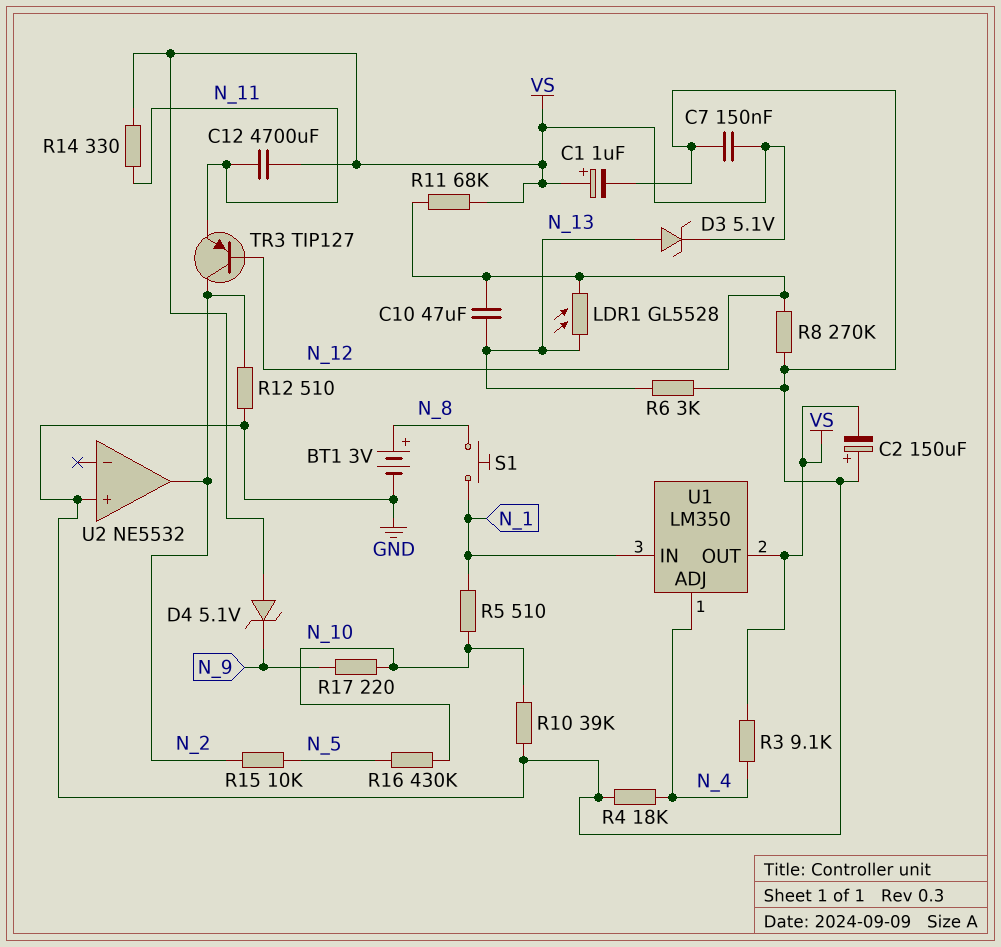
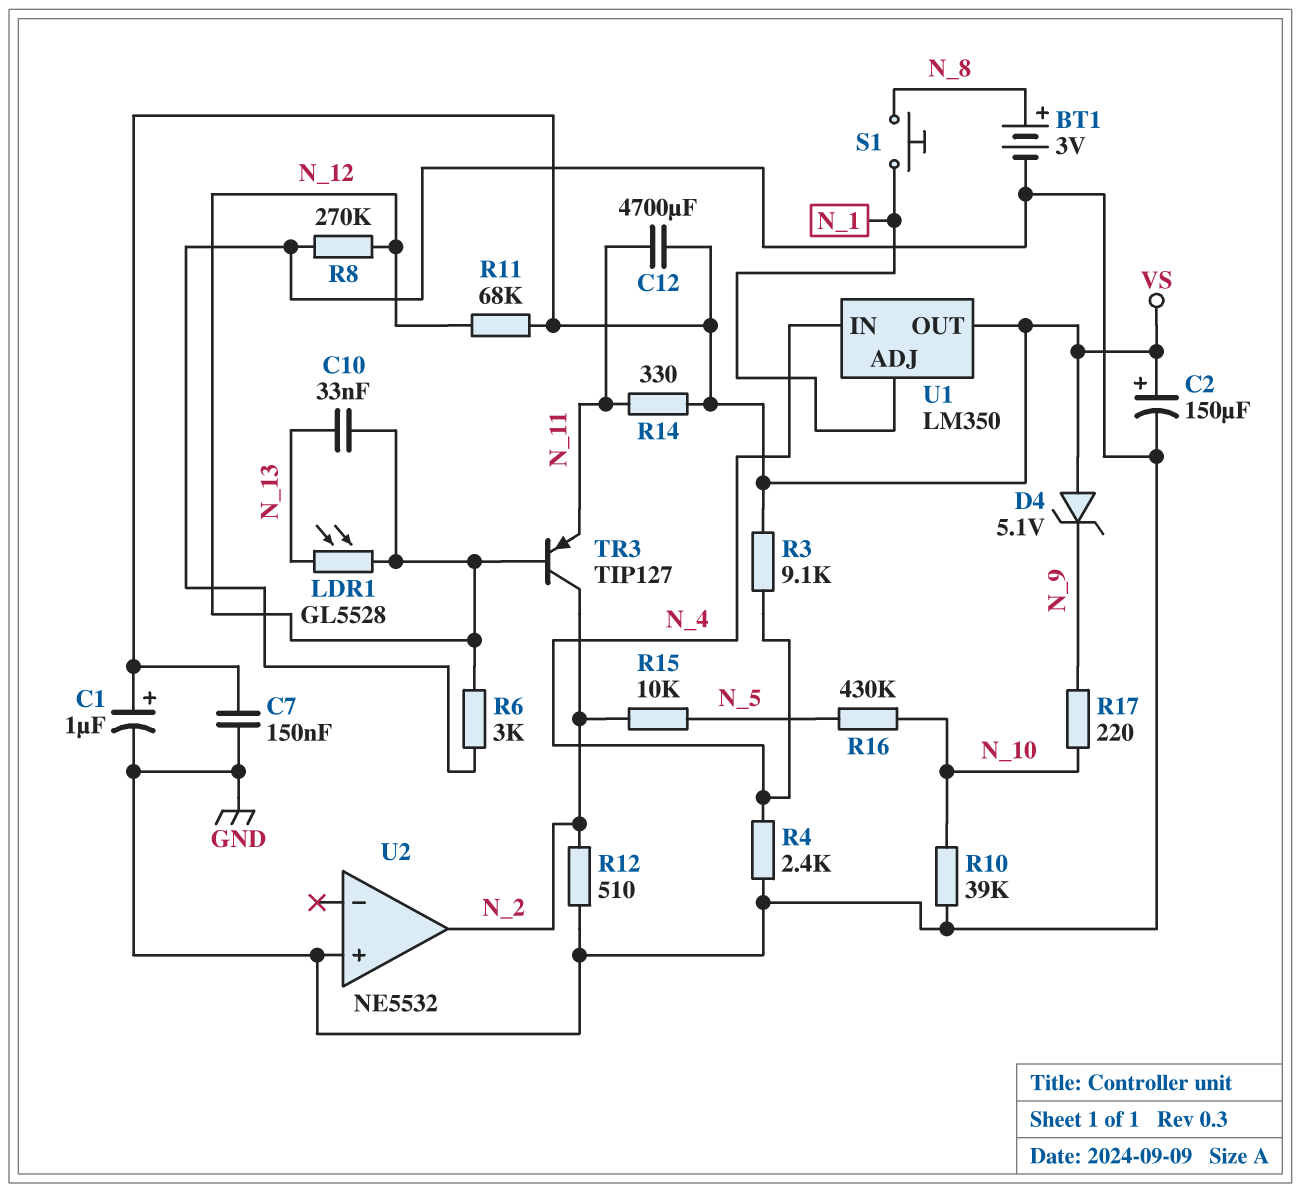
C2: 150uF (plus GND, minus VS) -> 150uF (plus VS, minus GND)
C10: 47uF (N_12, N_13) -> 33nF (N_12, N_13)
D3: zener 5.1V (A N_13, K VS) -> none
R4: 18k (GND, N_4) -> 2.4k (GND, N_4)
R5: 510 (N_1, N_10) -> none
R6: 3k (GND, N_13) -> 3k (GND, N_12)
U1 pin ADJ: N_4 -> N_1
U1 pin IN: N_1 -> N_4

